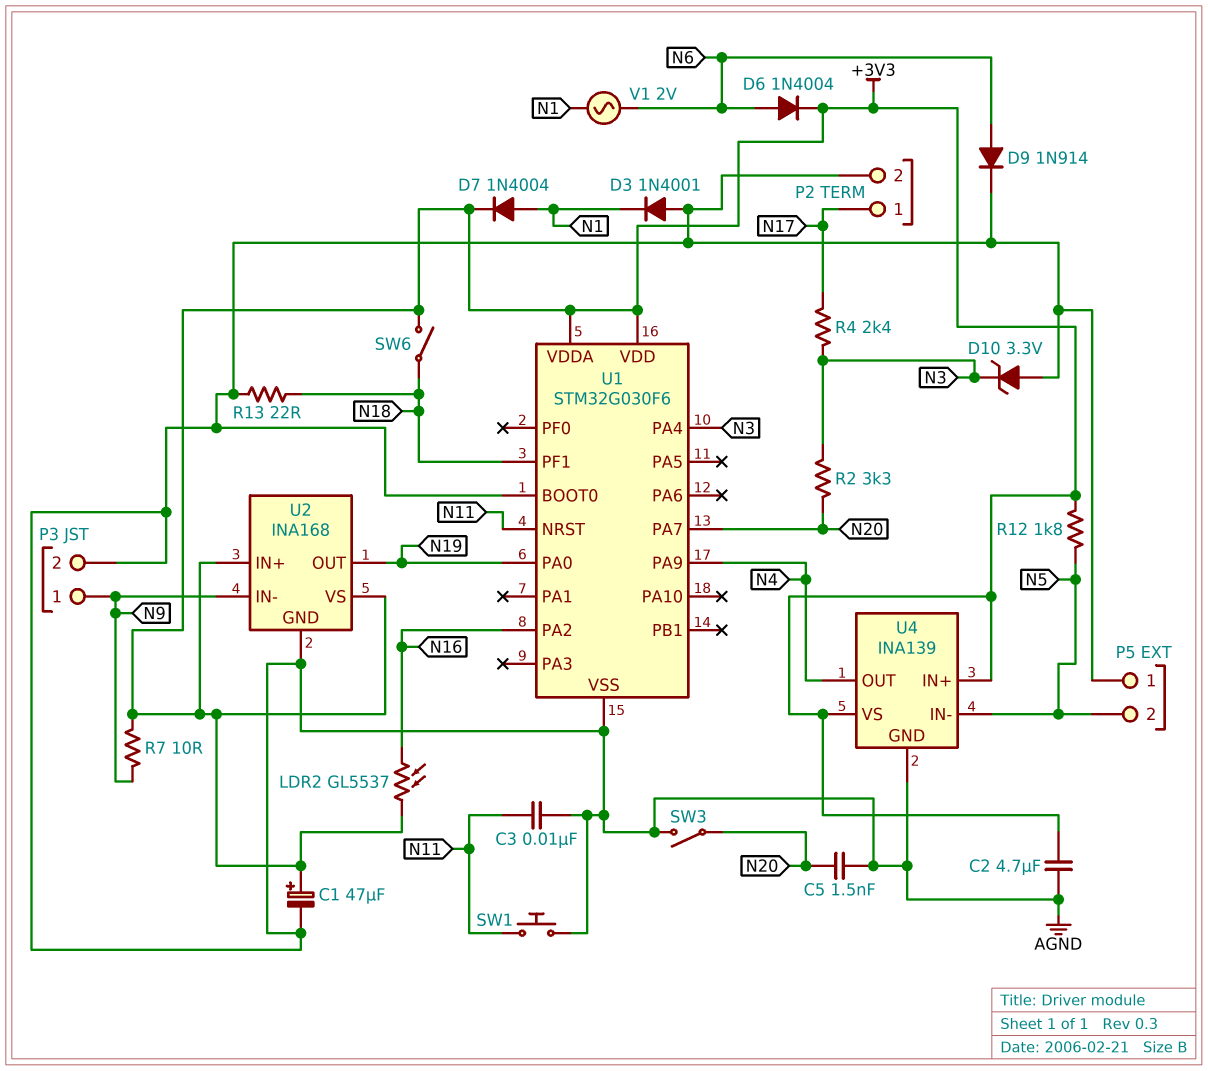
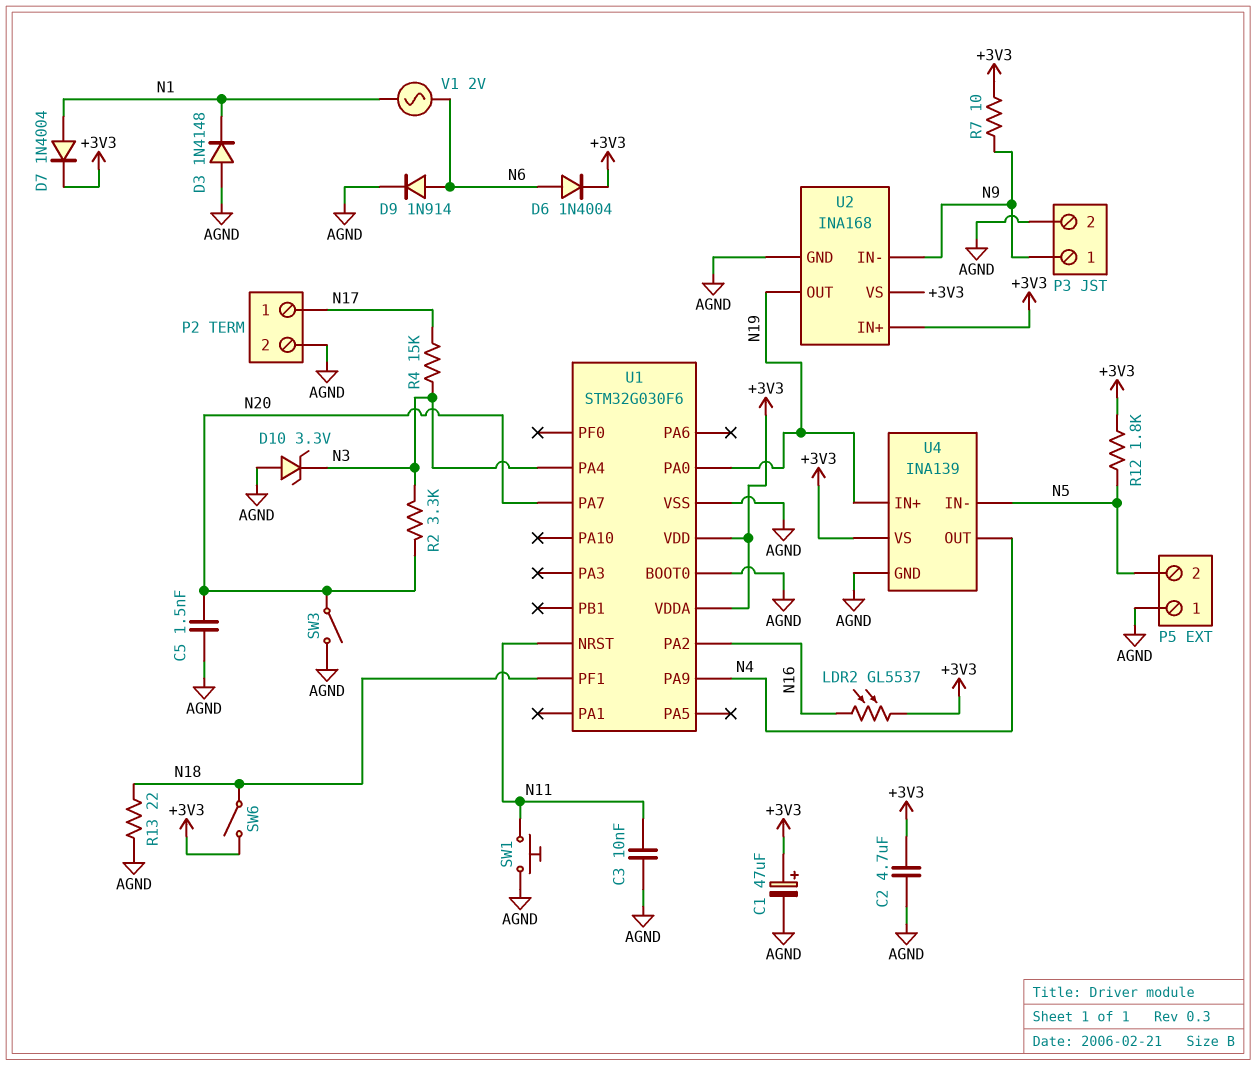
D3: diode 1N4001 (A AGND, K N1) -> diode 1N4148 (A AGND, K N1)
R4: 2.4k (N3, N17) -> 15k (N3, N17)
U4 pin IN+: +3V3 -> N19

